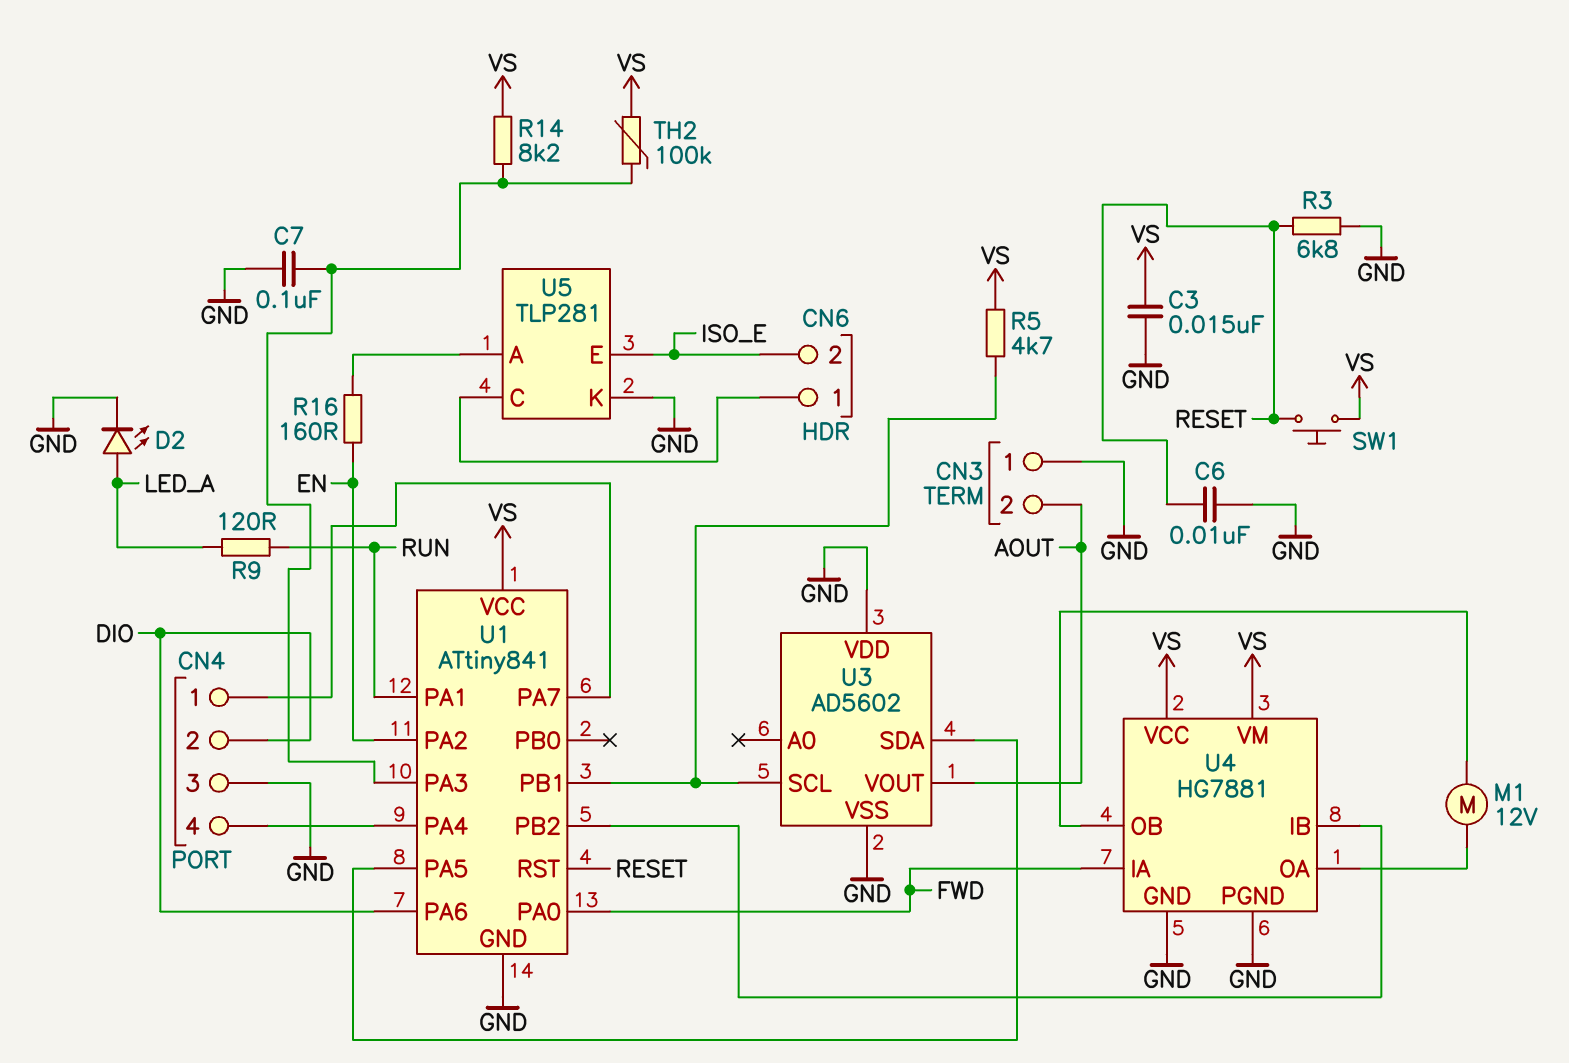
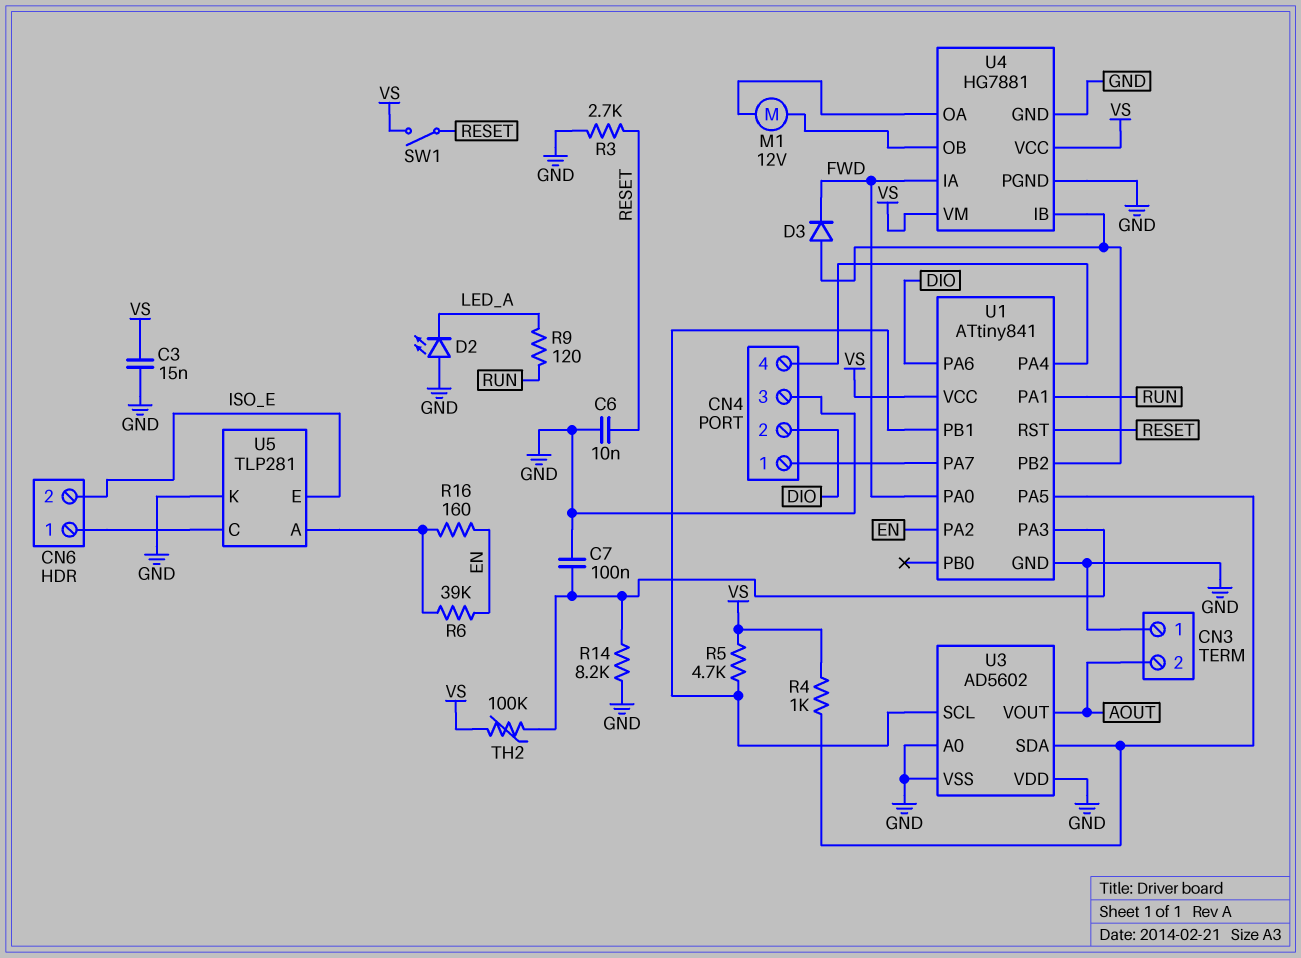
D2: LED (A LED_A, K GND) -> LED (A GND, K LED_A)
D3: none -> diode (A U1/PB2, K FWD)
R3: 6.8k (GND, RESET) -> 2.7k (GND, RESET)
R4: none -> 1k (U1/PA5, VS)
R6: none -> 39k (EN, U5/A)
R14: 8.2k (U1/PA3, VS) -> 8.2k (GND, U1/PA3)
SW1: button (RESET, VS) -> switch (RESET, VS)
U3 pin A0: none -> GND

